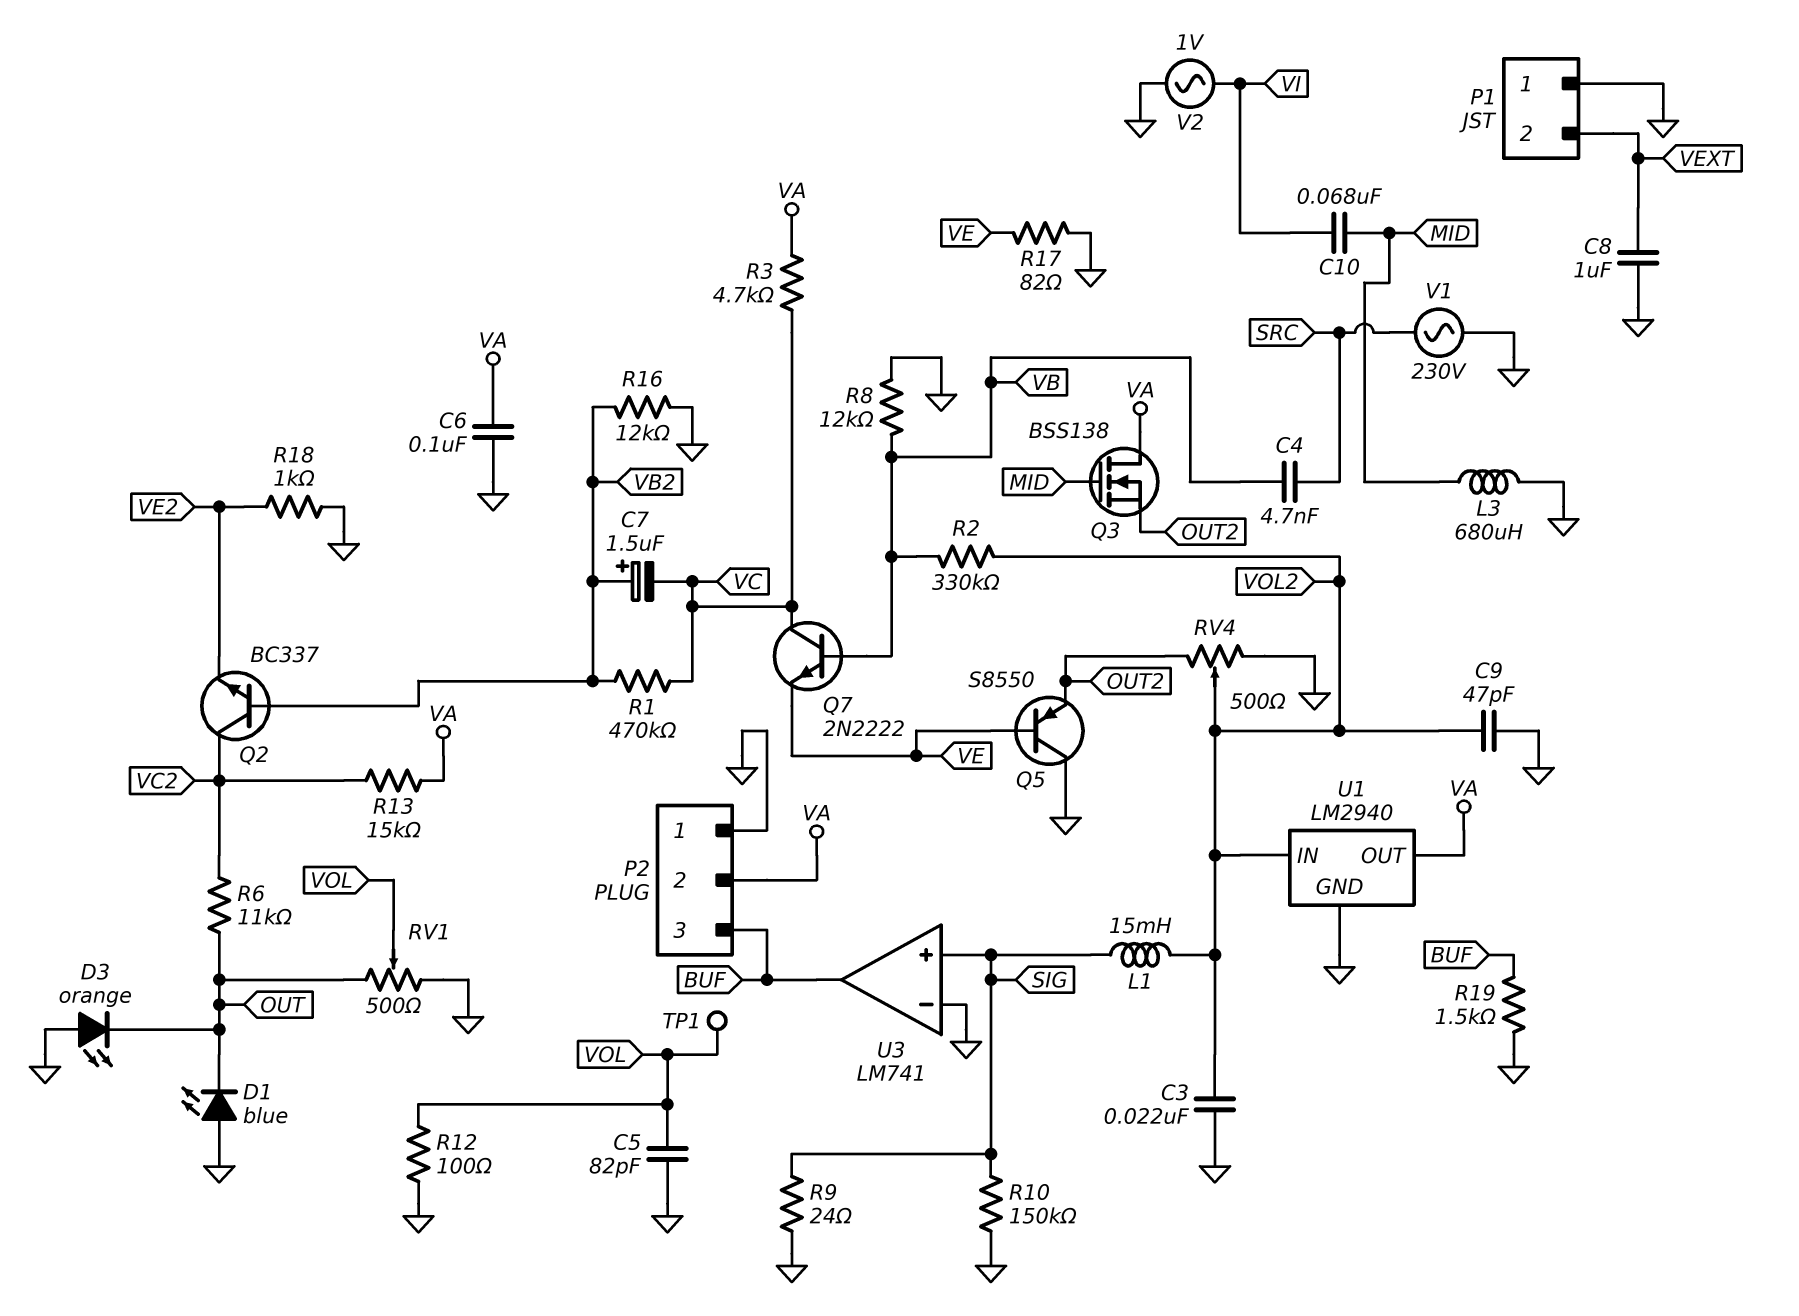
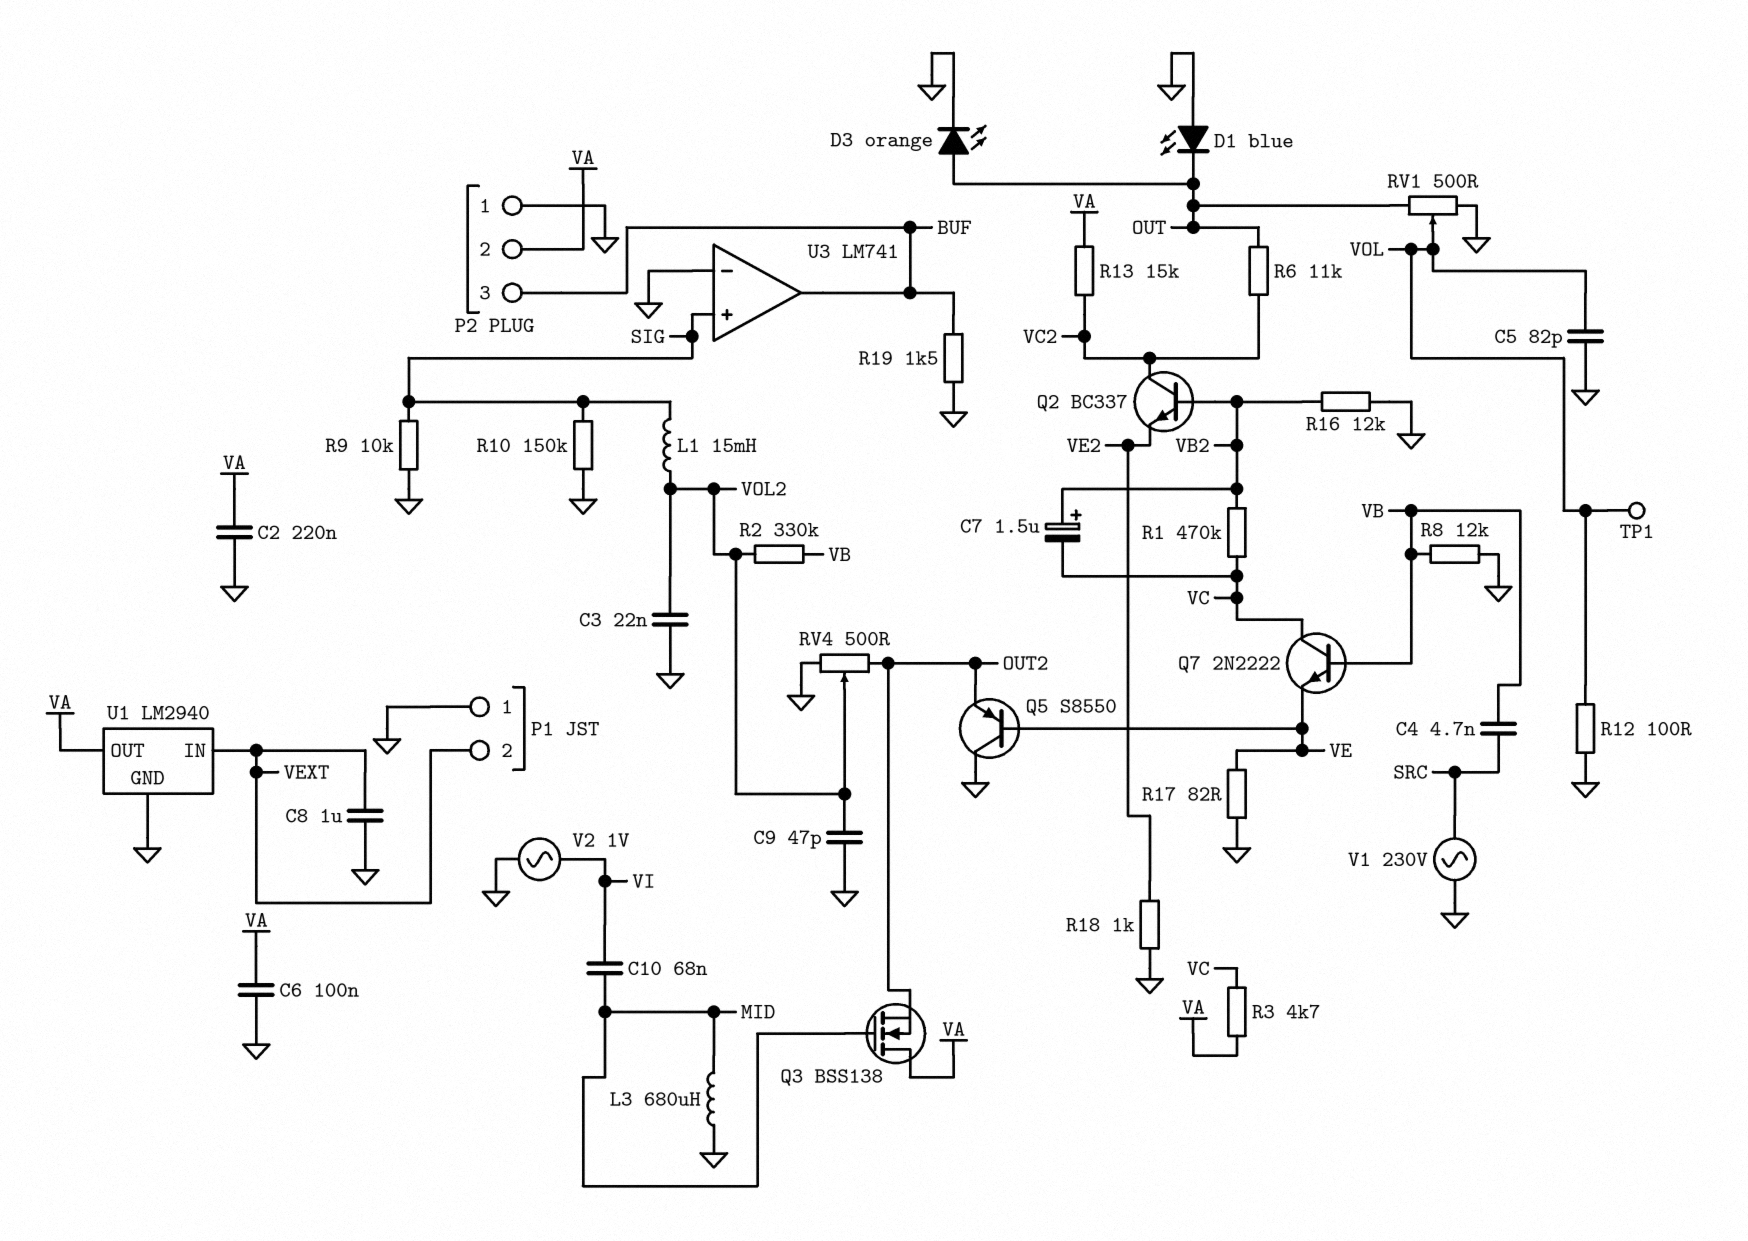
C2: none -> 220nF (GND, VA)
D3: LED orange (A GND, K OUT) -> LED orange (A OUT, K GND)
R9: 24 (GND, SIG) -> 10k (GND, SIG)
U1 pin IN: VOL2 -> VEXT

